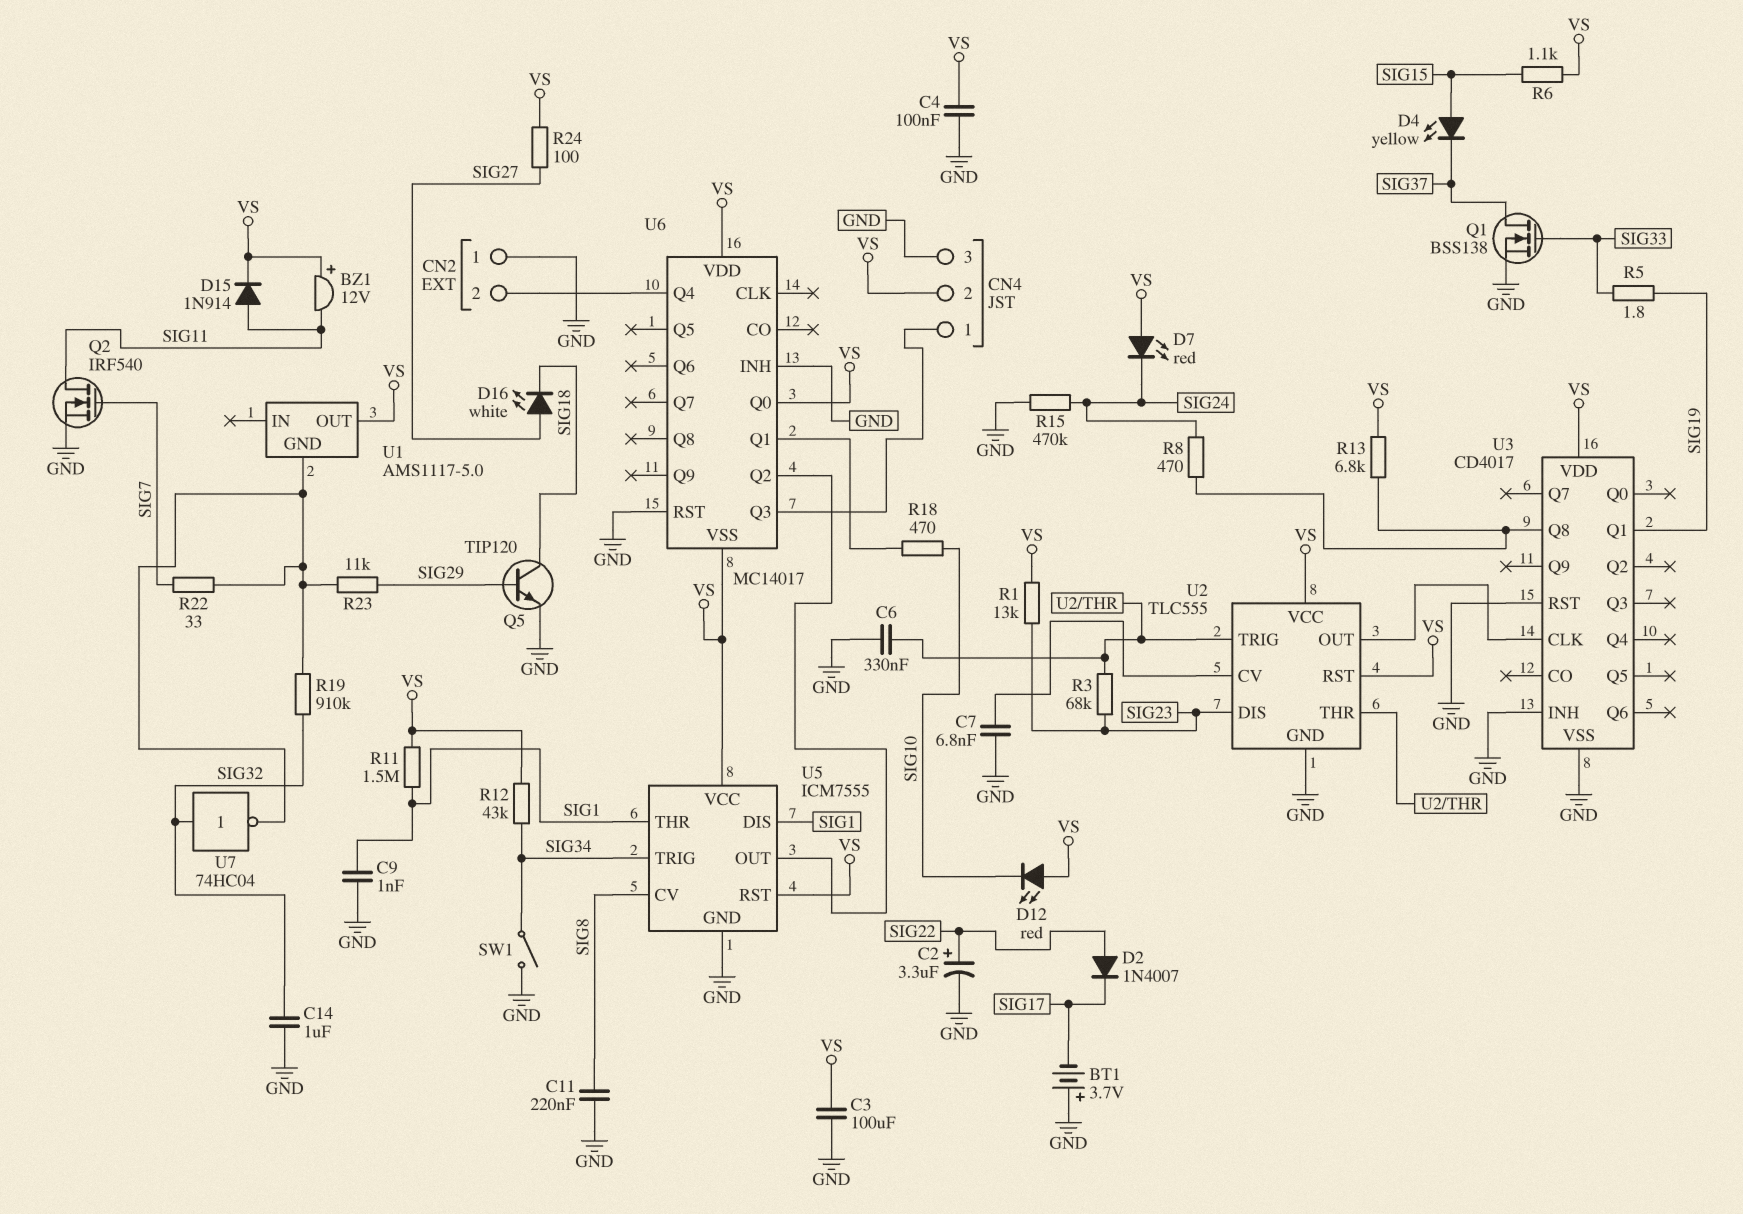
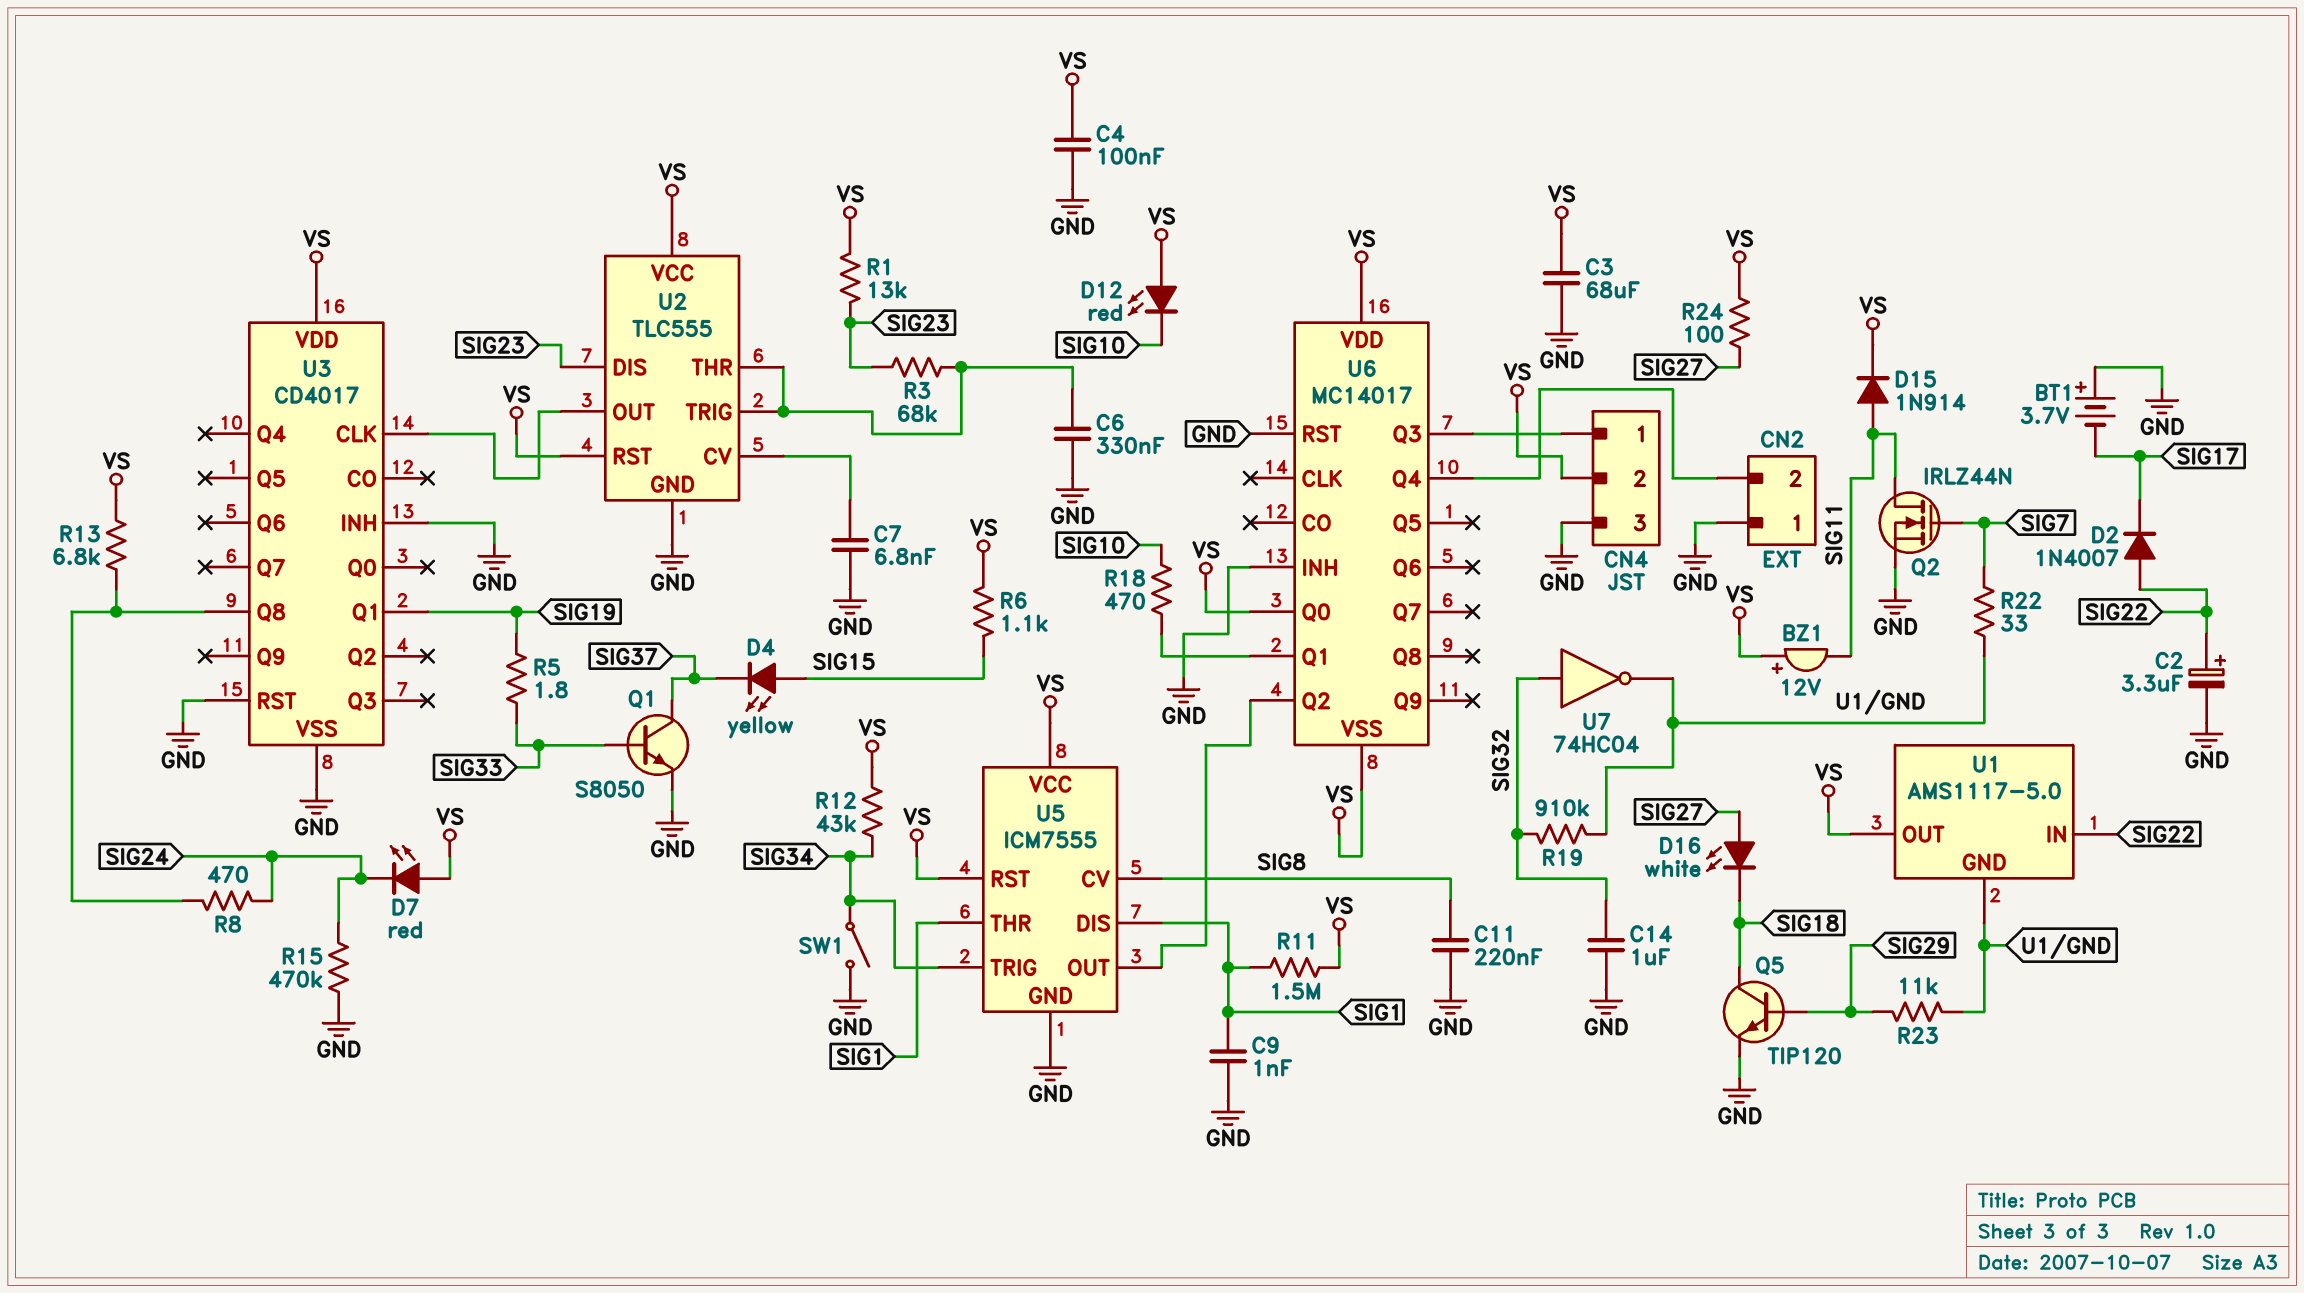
C3: 100uF (GND, VS) -> 68uF (GND, VS)
Q1: NMOS BSS138 (G SIG33, D SIG37, S GND) -> NPN S8050 (B SIG33, C SIG37, E GND)
Q2: NMOS IRF540 (G SIG7, D SIG11, S GND) -> NMOS IRLZ44N (G SIG7, D SIG11, S GND)
U1 pin IN: none -> SIG22

